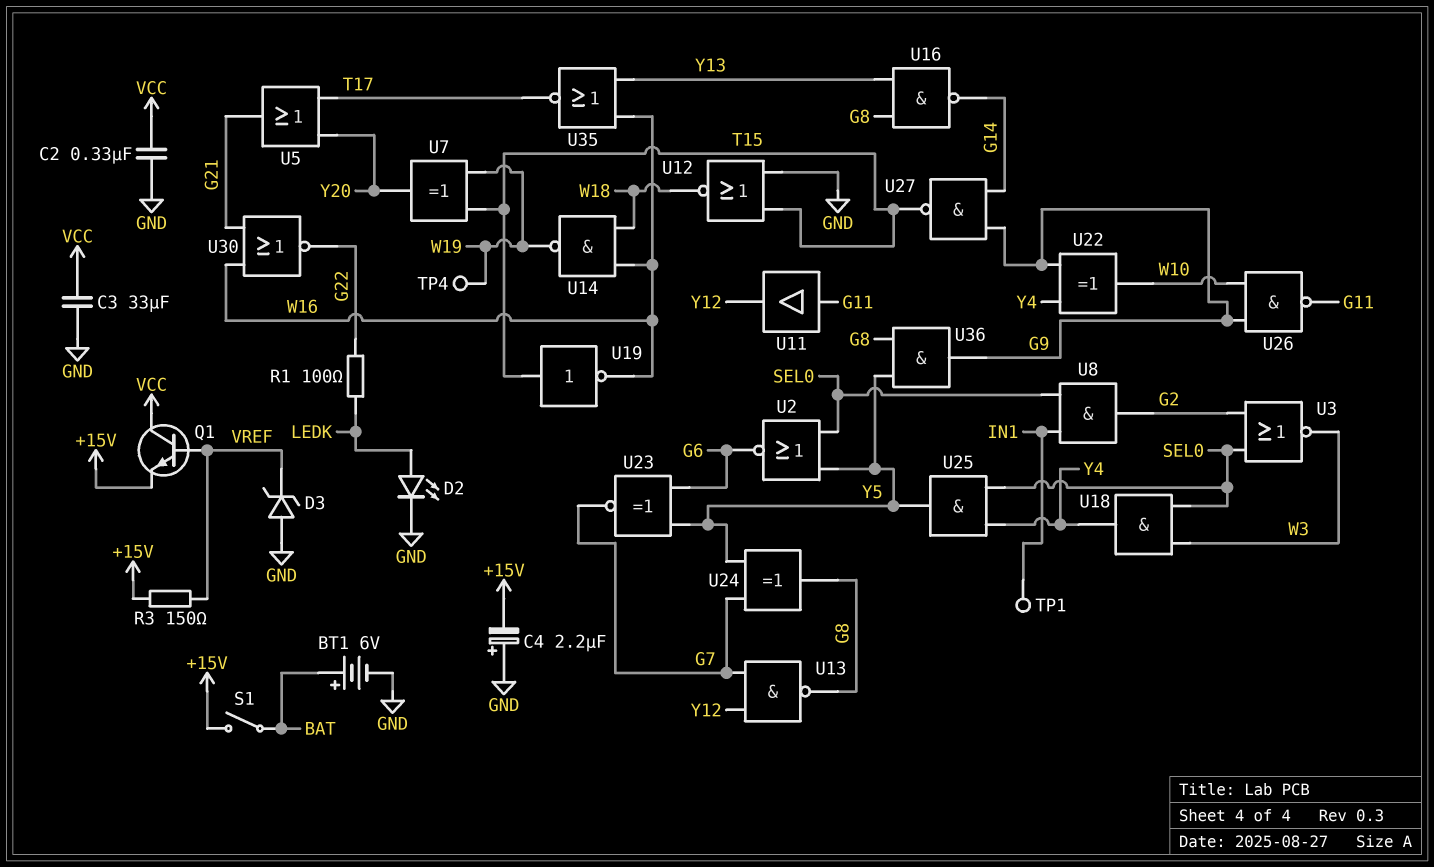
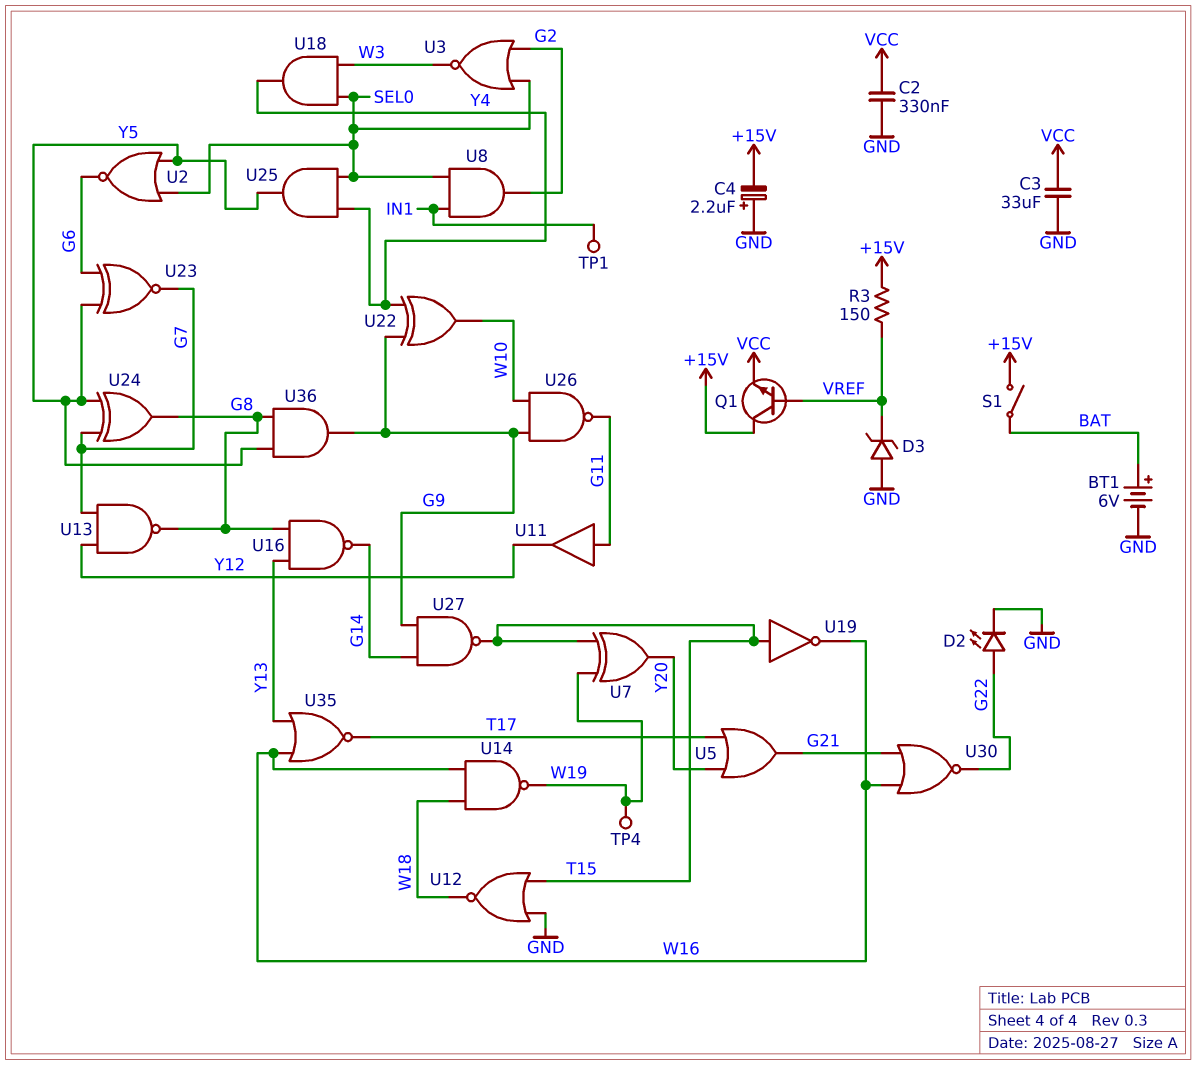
D2: LED (A LEDK, K GND) -> LED (A G22, K GND)
Q1: NPN (B VREF, C VCC, E +15V) -> NPN (B VREF, C +15V, E VCC)
R1: 100 (G22, LEDK) -> none

